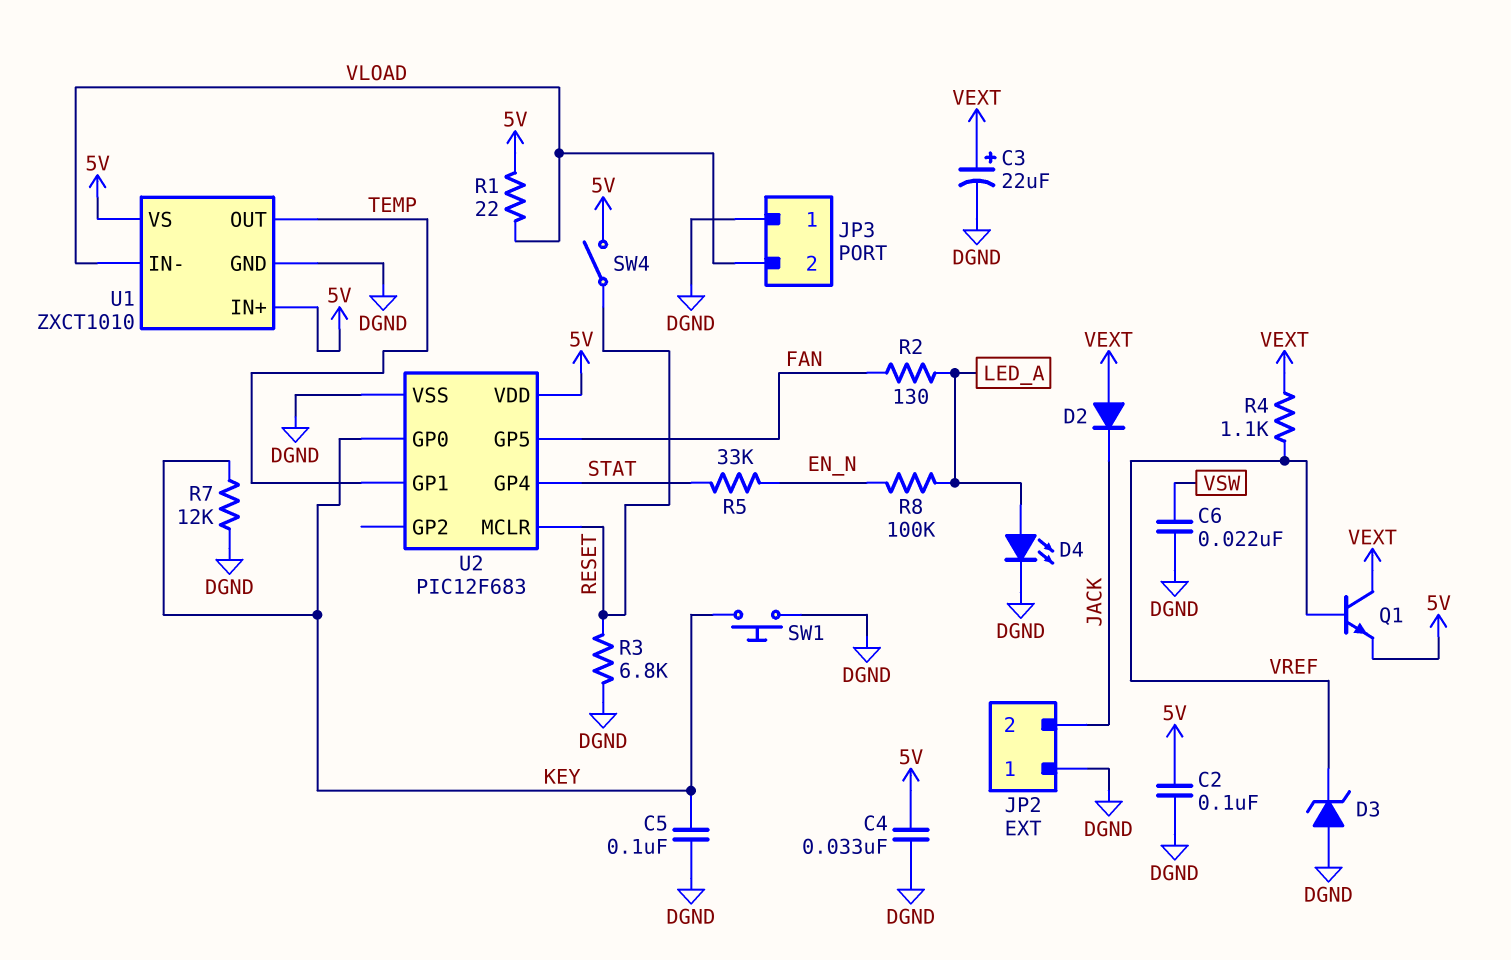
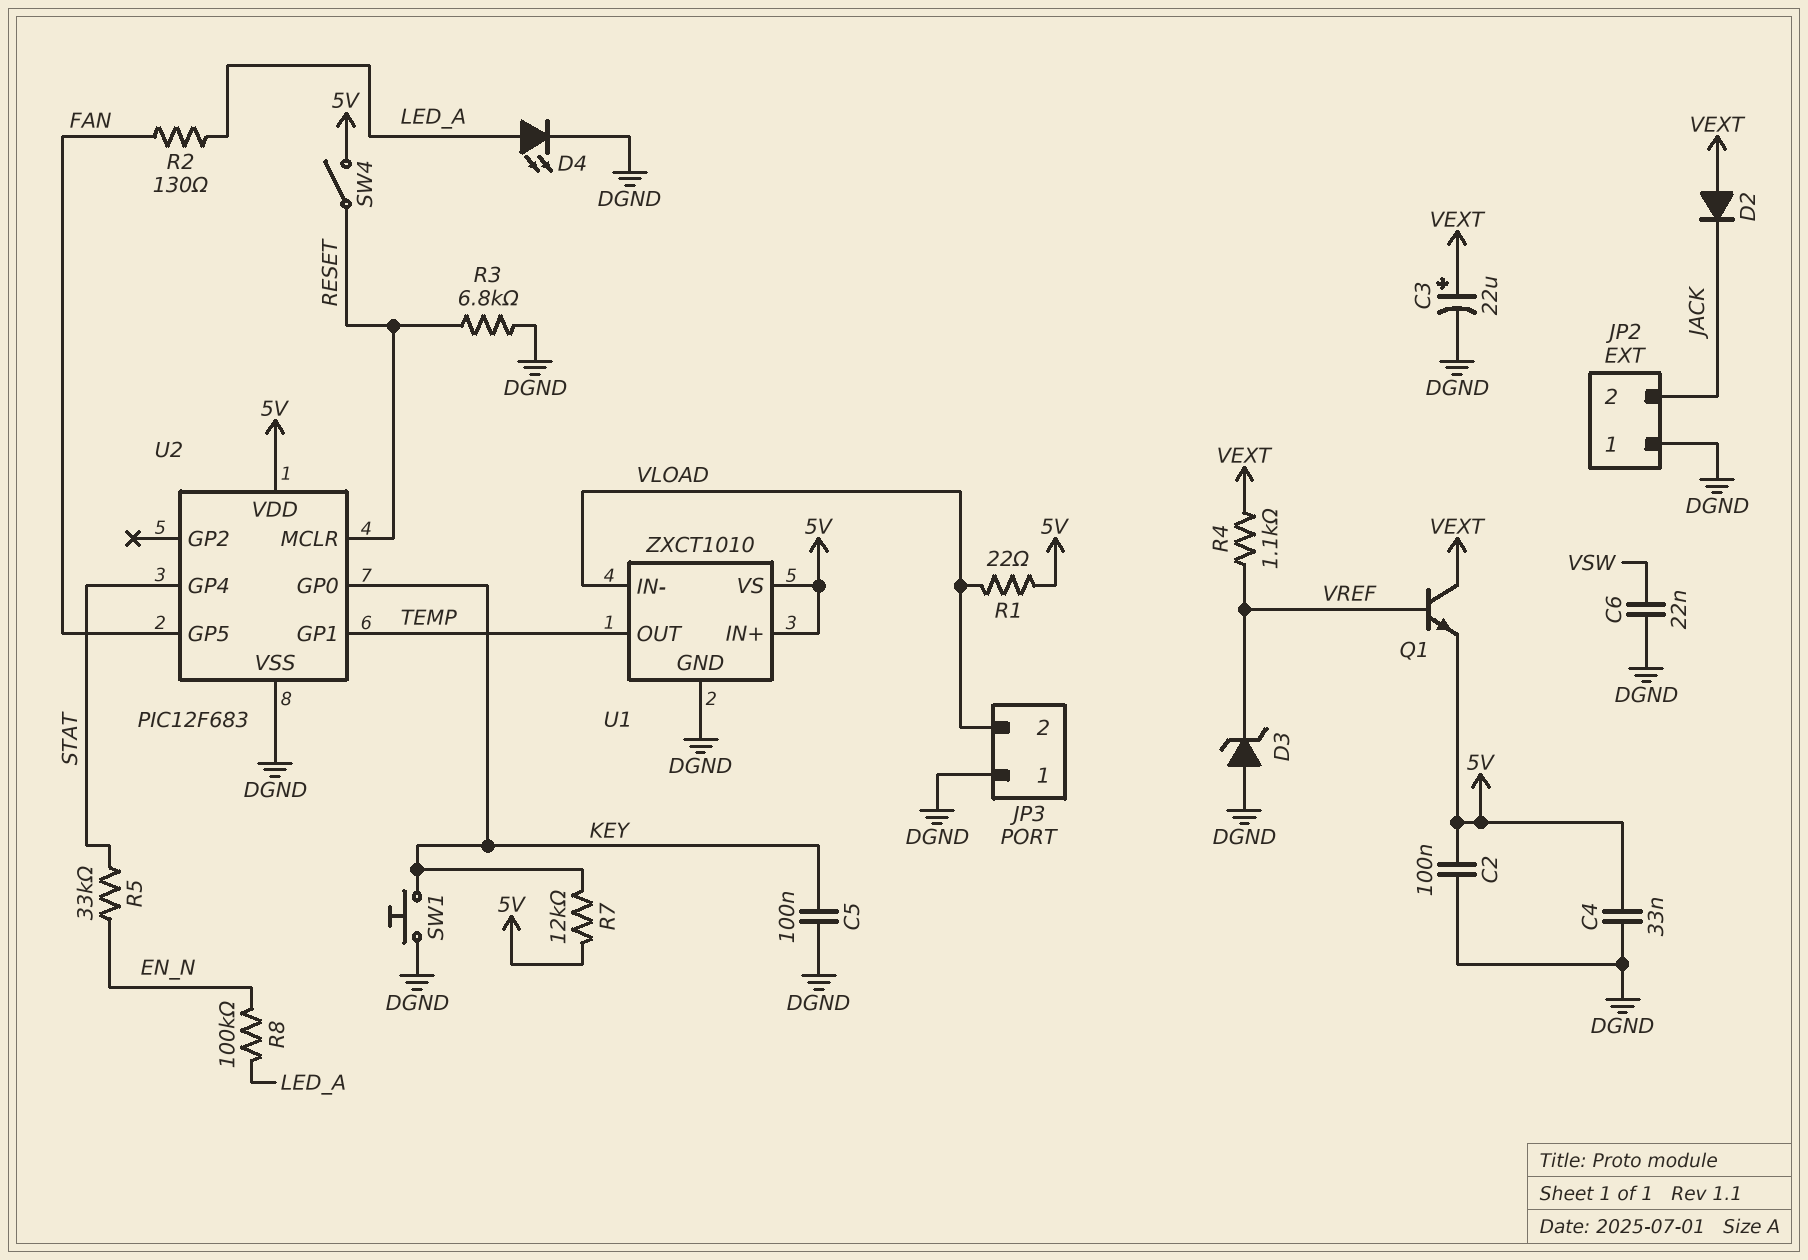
R7: 12k (DGND, KEY) -> 12k (5V, KEY)

